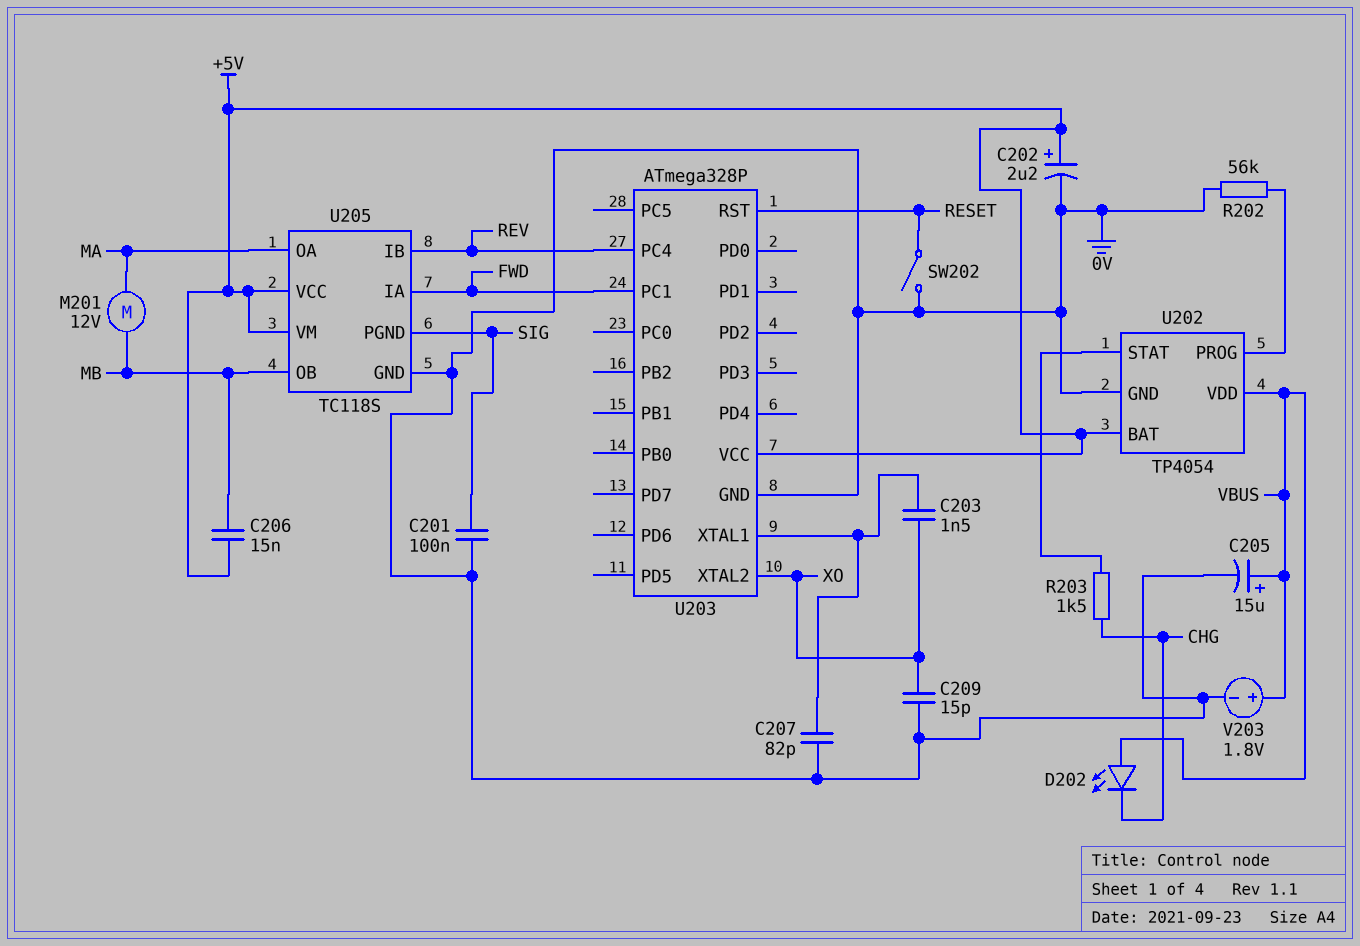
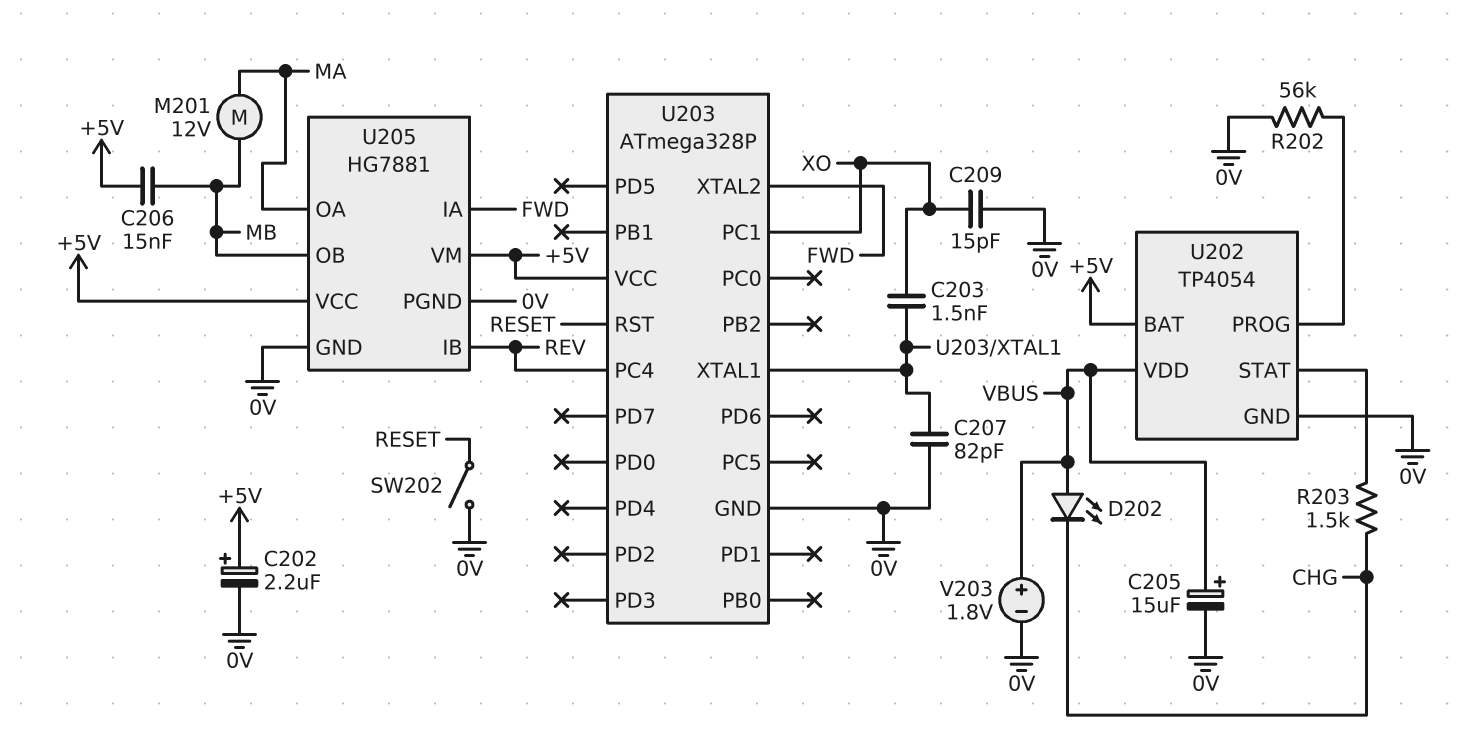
C201: 100nF (0V, SIG) -> none
U203 pin PC1: FWD -> XO
U203 pin XTAL2: XO -> FWD
U205: TC118S -> HG7881
U205 pin PGND: SIG -> 0V

